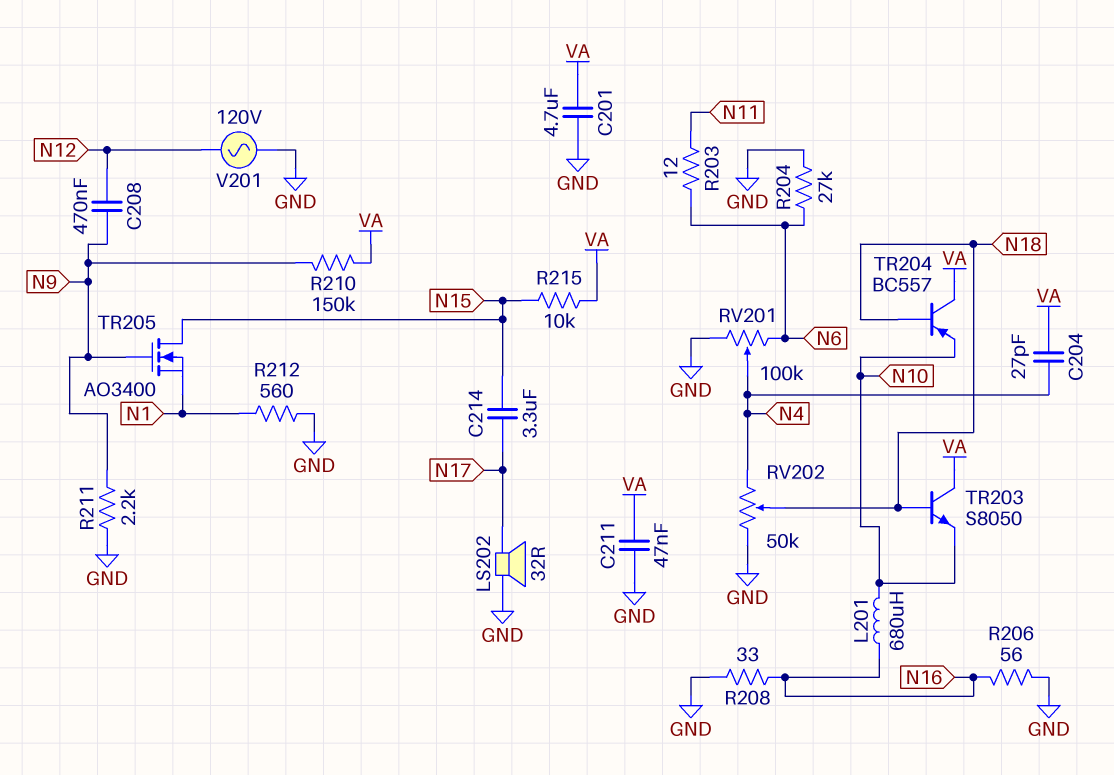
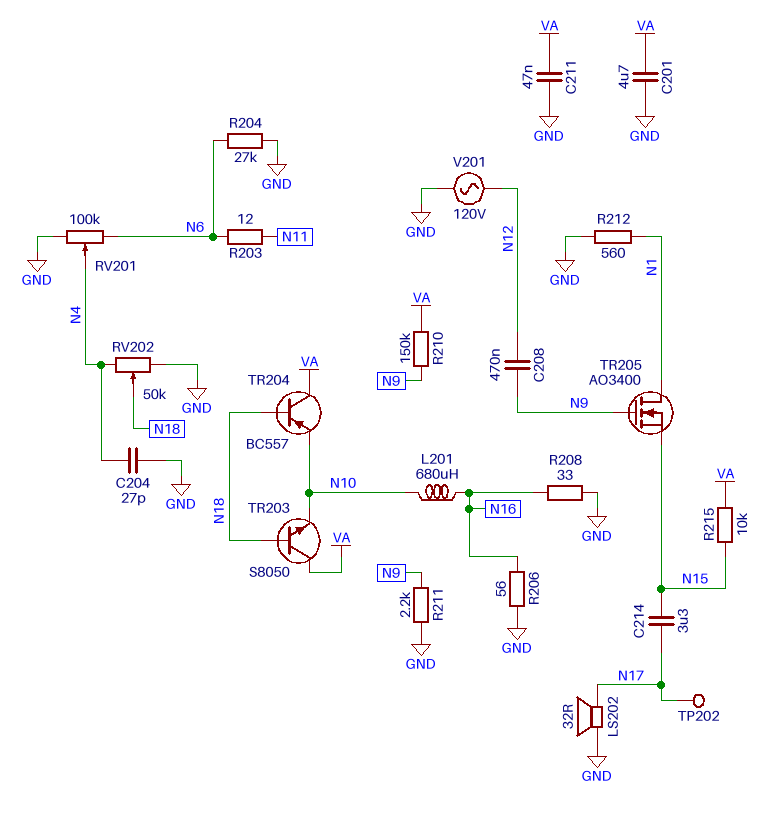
C204: 27pF (N4, VA) -> 27pF (GND, N4)
TP202: none -> test point (N17)
TR205: NMOS AO3400 (G N9, D N15, S N1) -> NMOS AO3400 (G N9, D N1, S N15)

